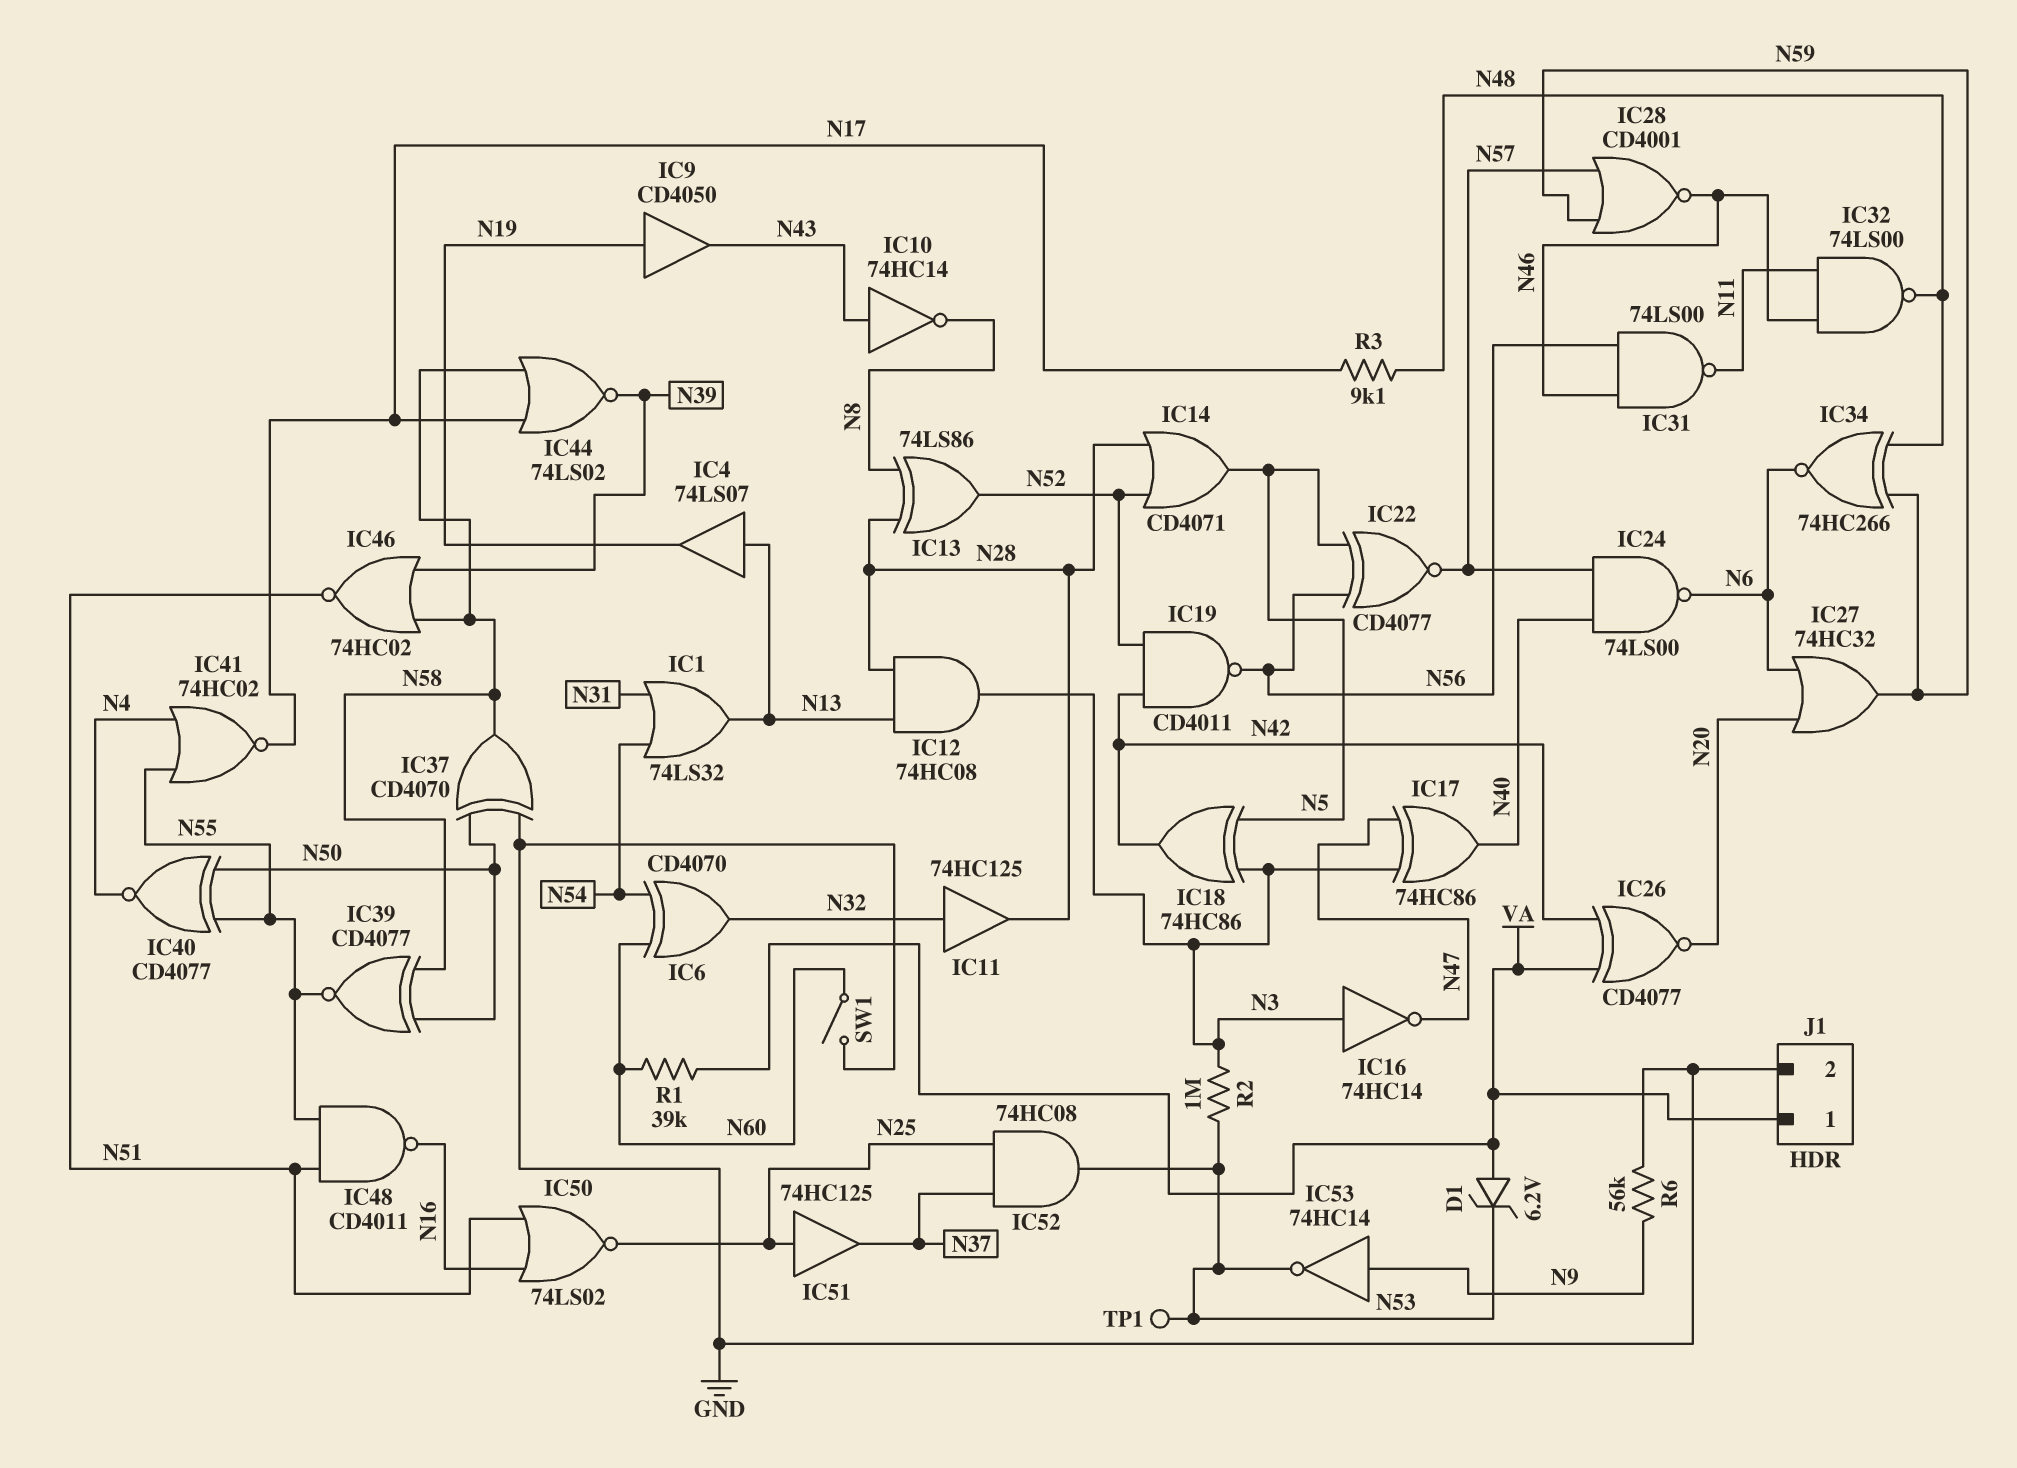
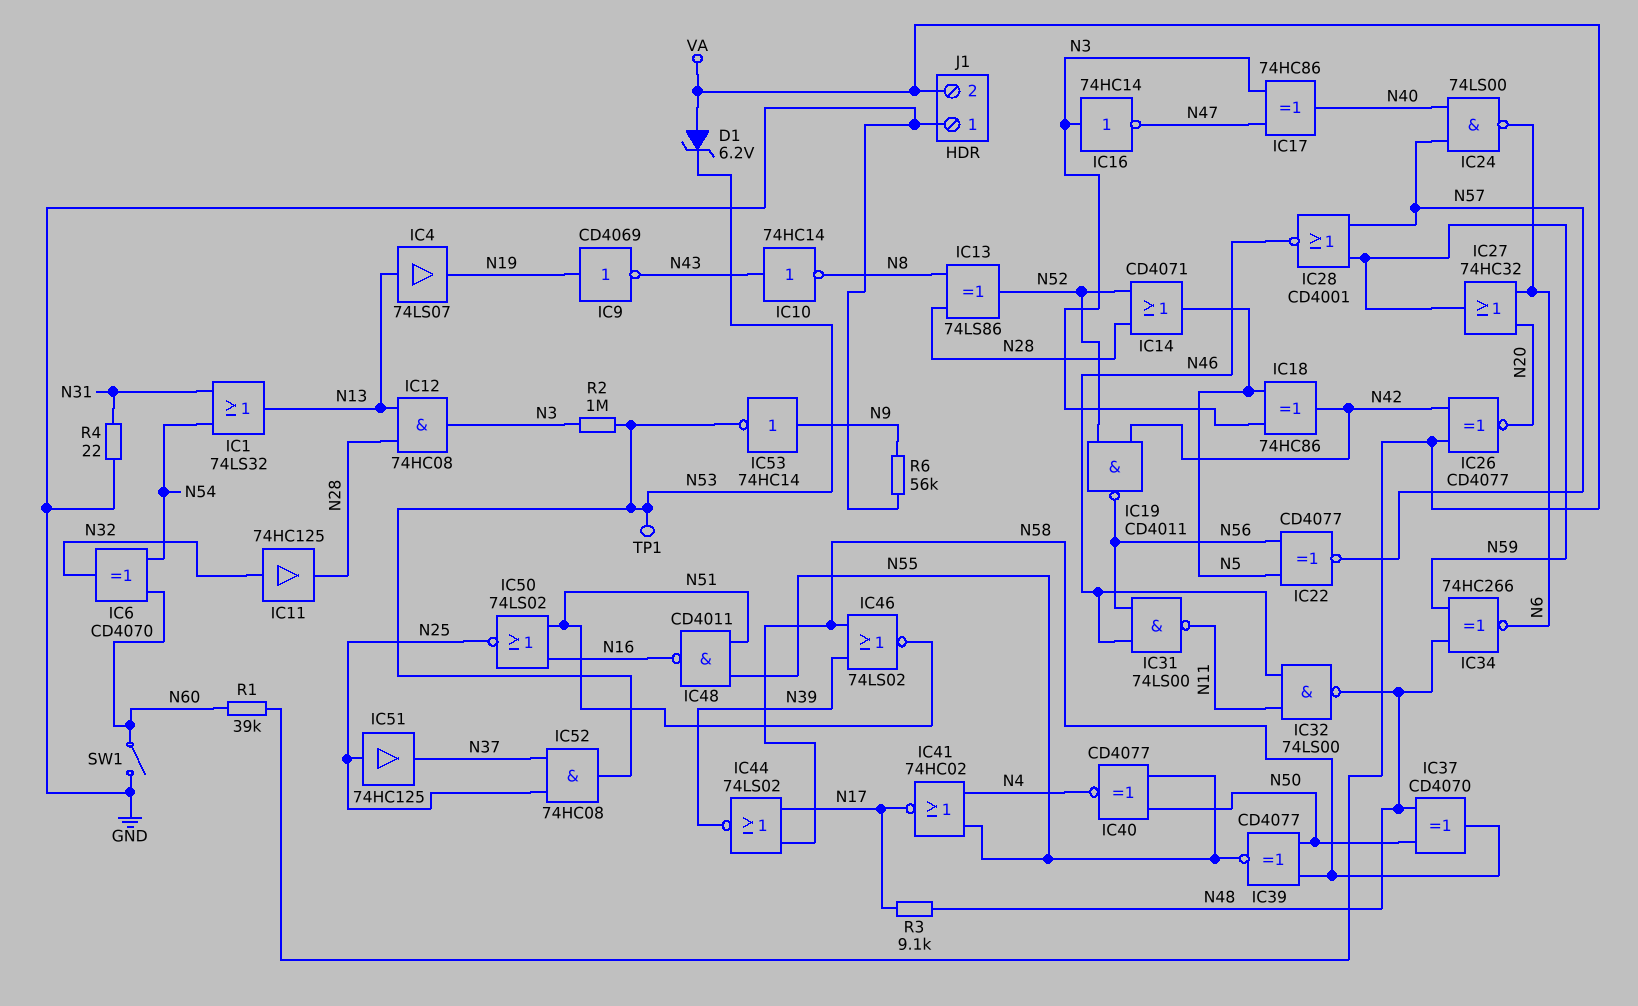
IC9: buffer CD4050 (in N19, out N43) -> NOT CD4069 (in N19, out N43)
IC37: XOR CD4070 (in GND, in N50, out N58) -> XOR CD4070 (in N48, in N50, out N58)
IC46: NOR 74HC02 (in N39, in N58, out N51) -> NOR 74LS02 (in N39, in N58, out N51)
J1 pin 1: VA -> GND
J1 pin 2: GND -> VA
R4: none -> 22 (GND, N31)

